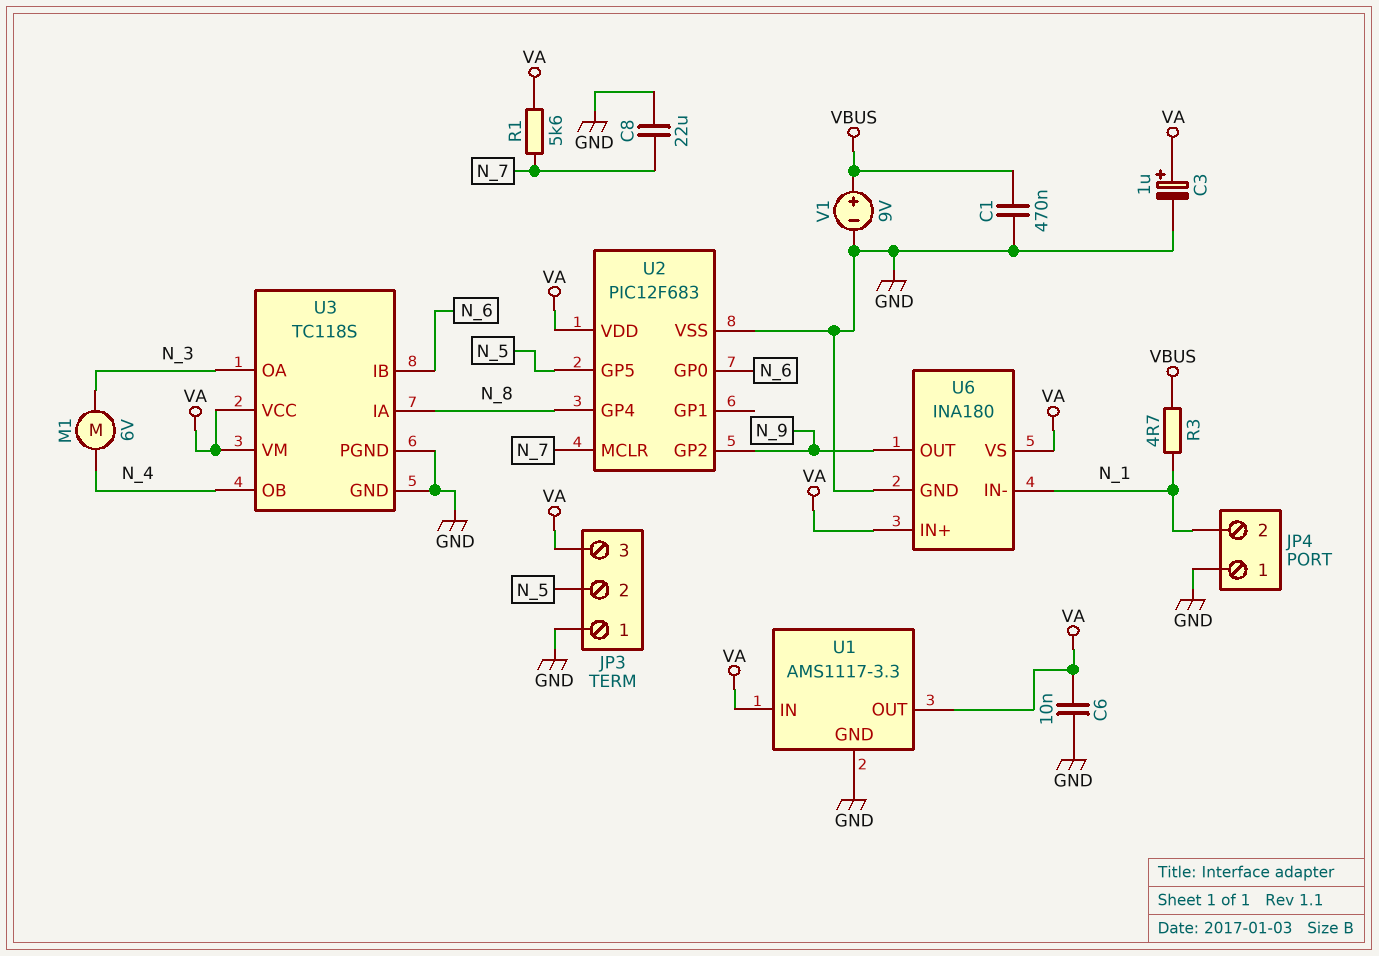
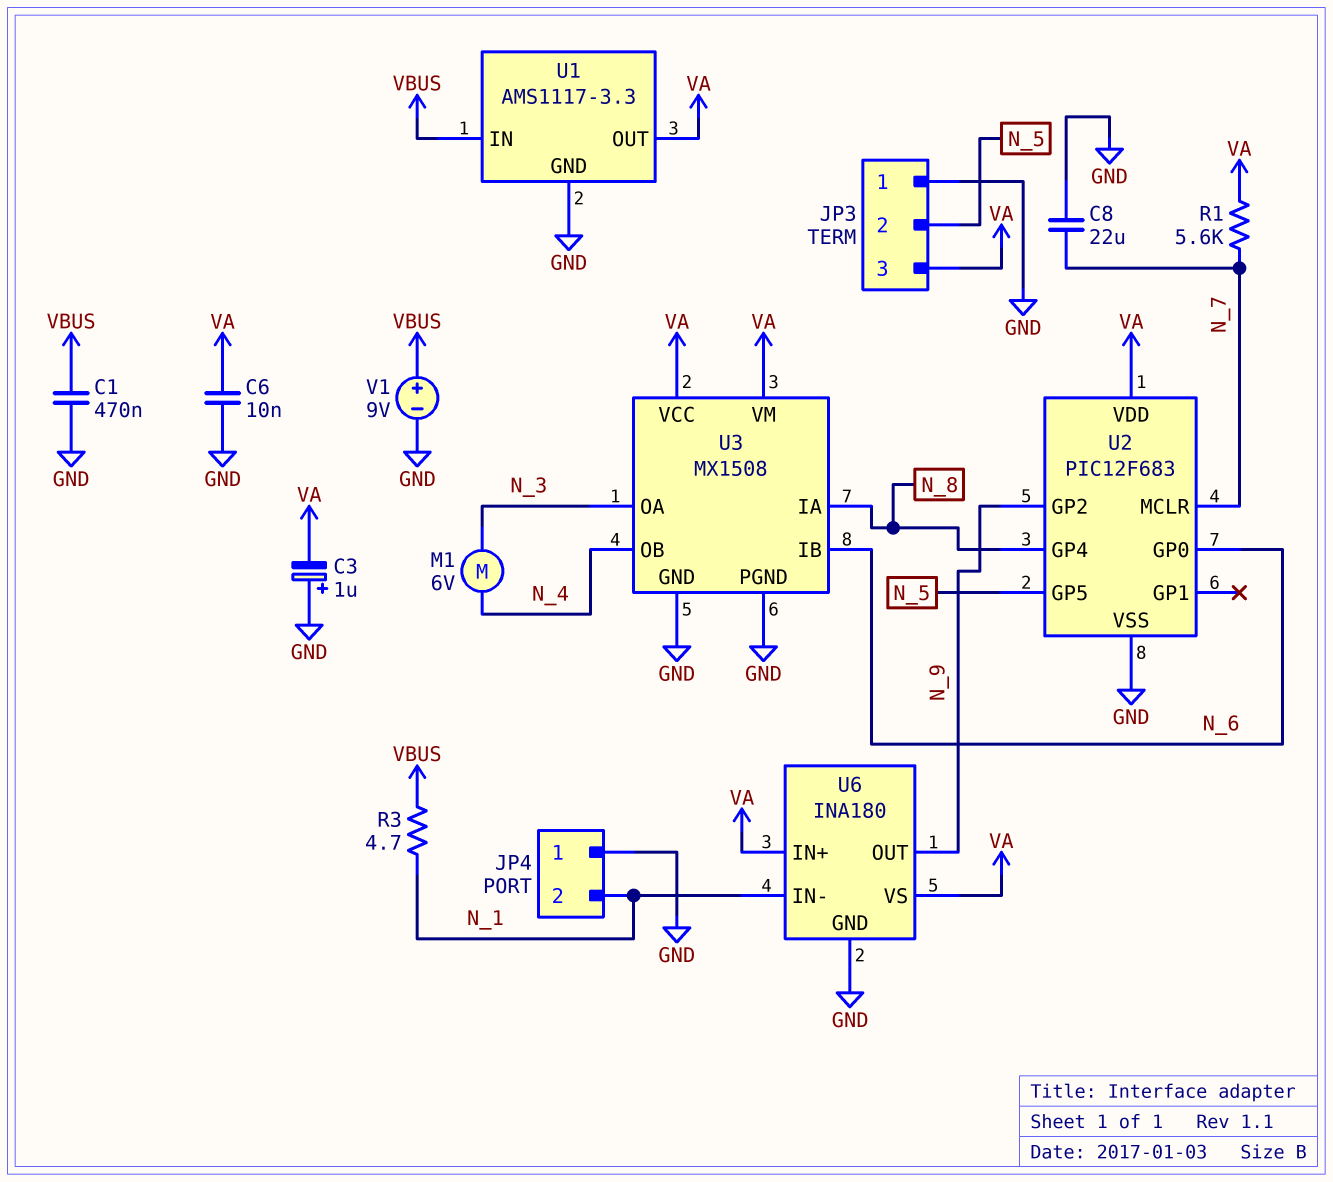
C3: 1uF (plus VA, minus GND) -> 1uF (plus GND, minus VA)
U1 pin IN: VA -> VBUS
U3: TC118S -> MX1508

